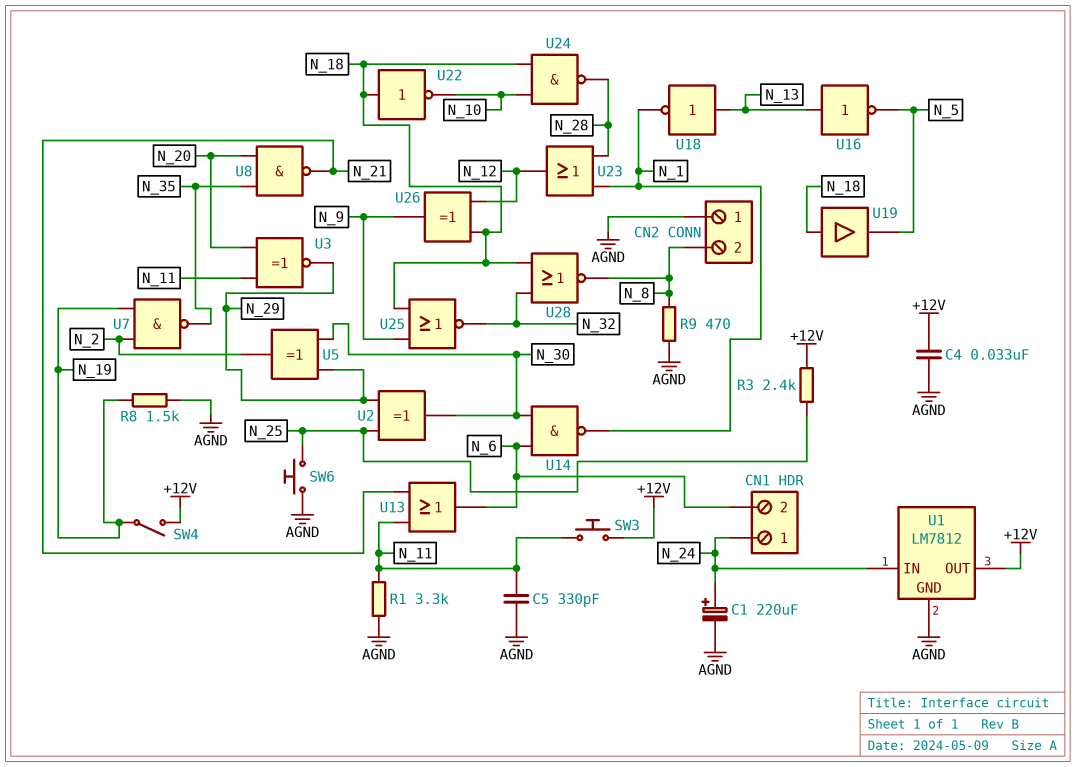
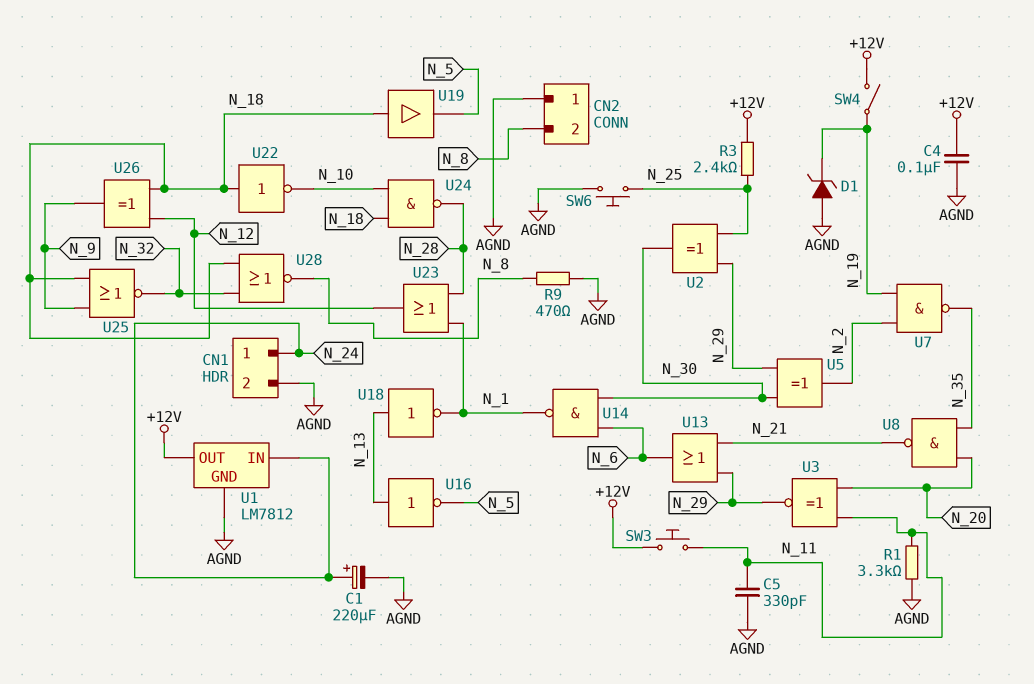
C4: 33nF (+12V, AGND) -> 100nF (+12V, AGND)
CN1 pin 2: N_6 -> AGND
D1: none -> zener (A AGND, K N_19)
R8: 1.5k (AGND, N_19) -> none
U13: OR (in N_11, in N_21, out N_6) -> OR (in N_21, in N_29, out N_6)

